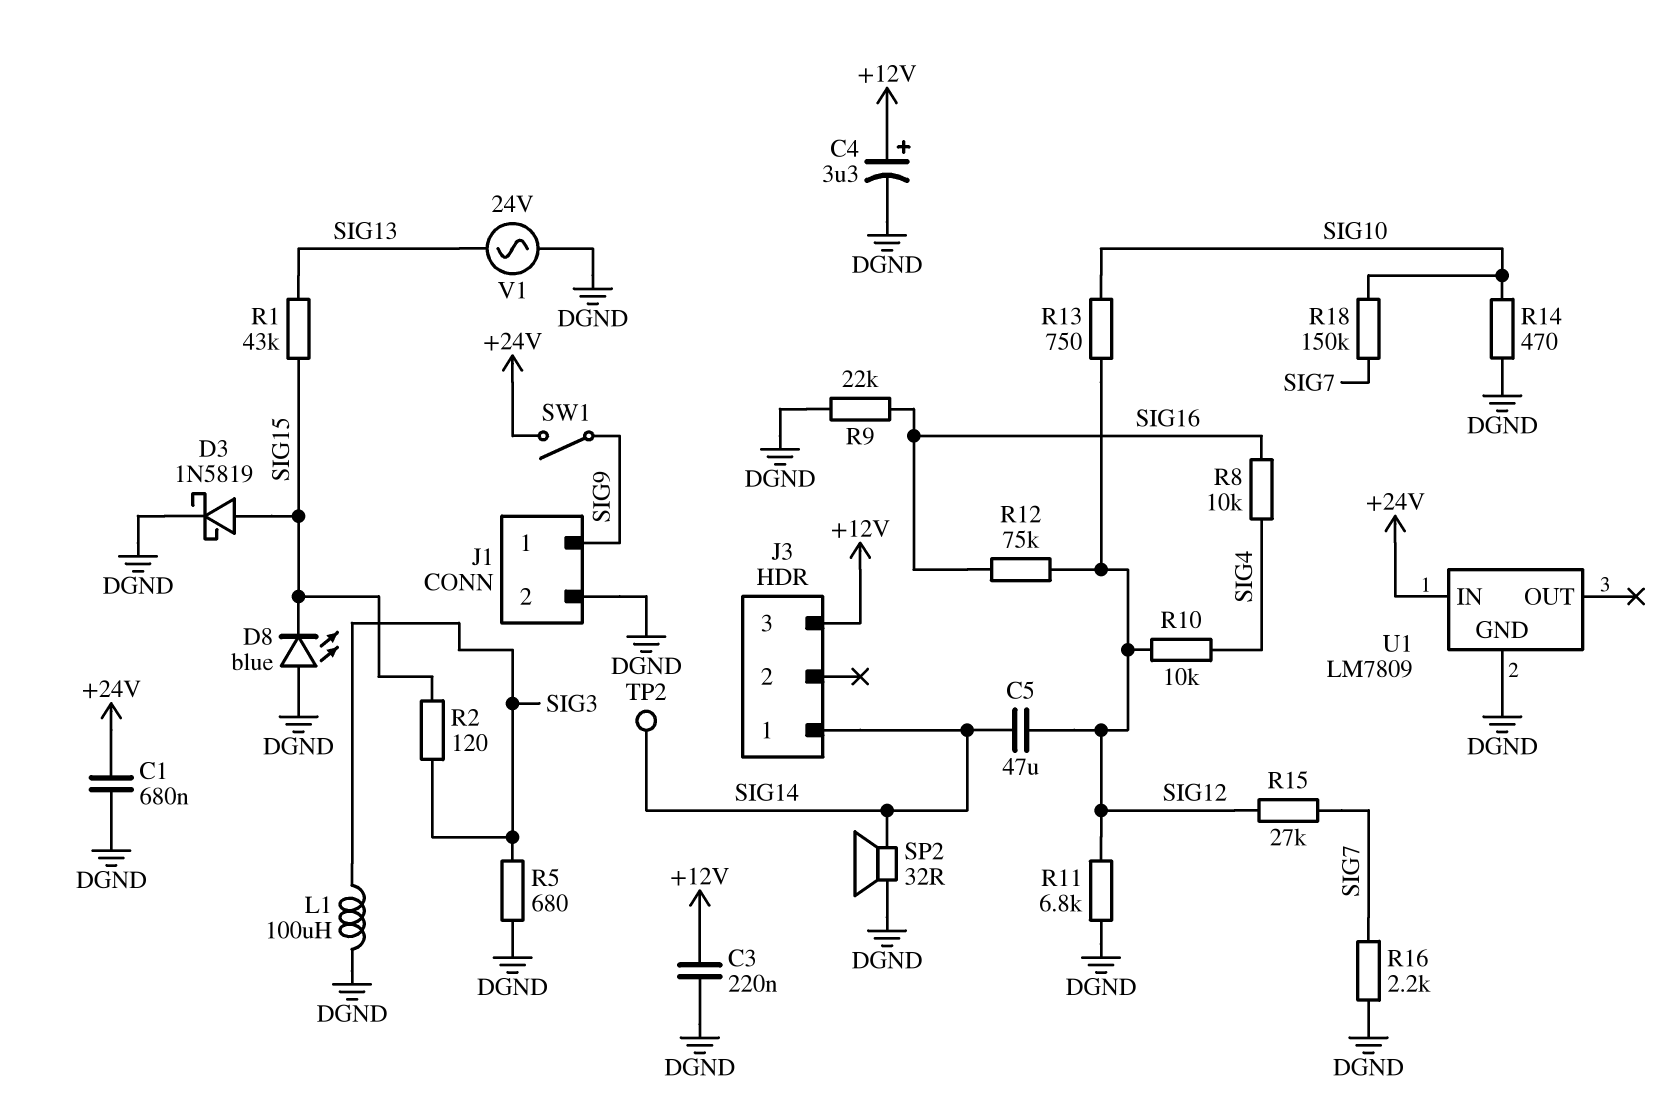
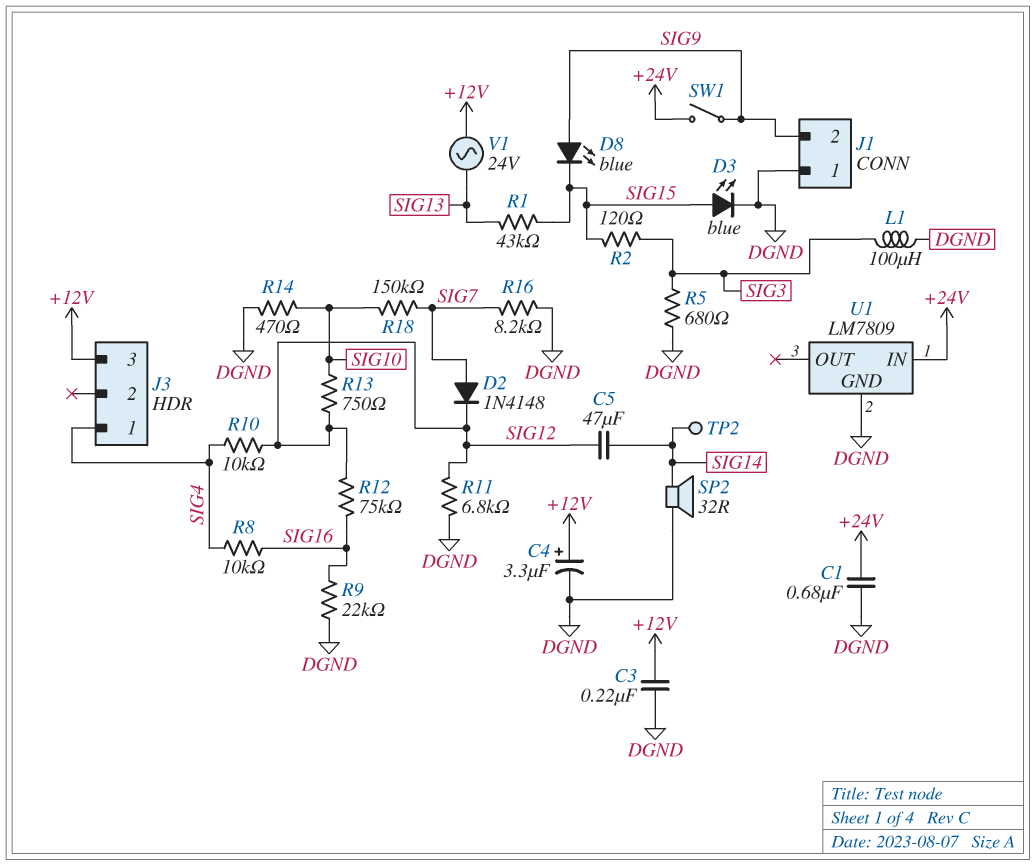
D2: none -> diode 1N4148 (A SIG7, K SIG12)
D3: schottky 1N5819 (A SIG15, K DGND) -> LED blue (A SIG15, K DGND)
D8: LED blue (A DGND, K SIG15) -> LED blue (A SIG9, K SIG15)
J1 pin 1: SIG9 -> DGND
J1 pin 2: DGND -> SIG9
J3 pin 1: SIG14 -> SIG4
R15: 27k (SIG7, SIG12) -> none
R16: 2.2k (DGND, SIG7) -> 8.2k (DGND, SIG7)
V1: AC 24V (DGND, SIG13) -> AC 24V (+12V, SIG13)

